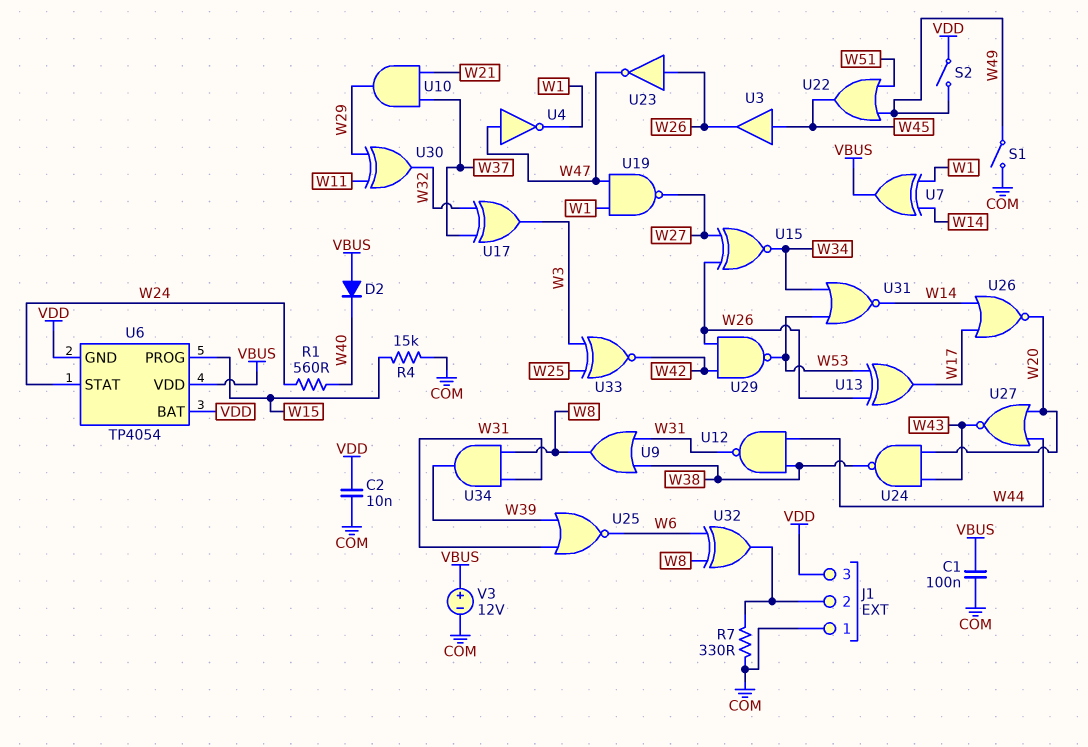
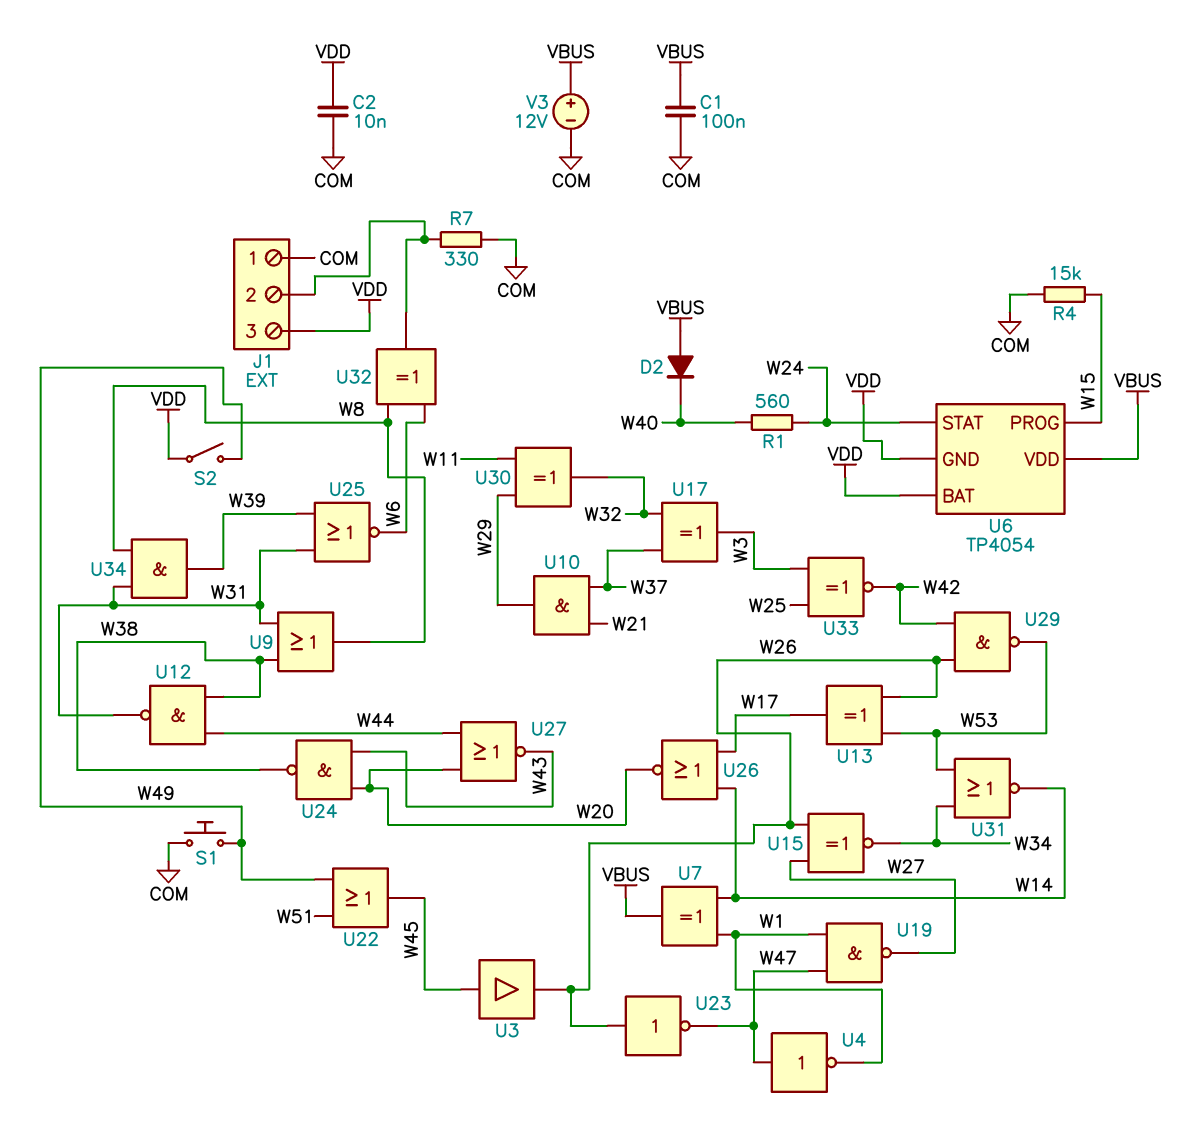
S1: switch (COM, W49) -> button (COM, W49)

